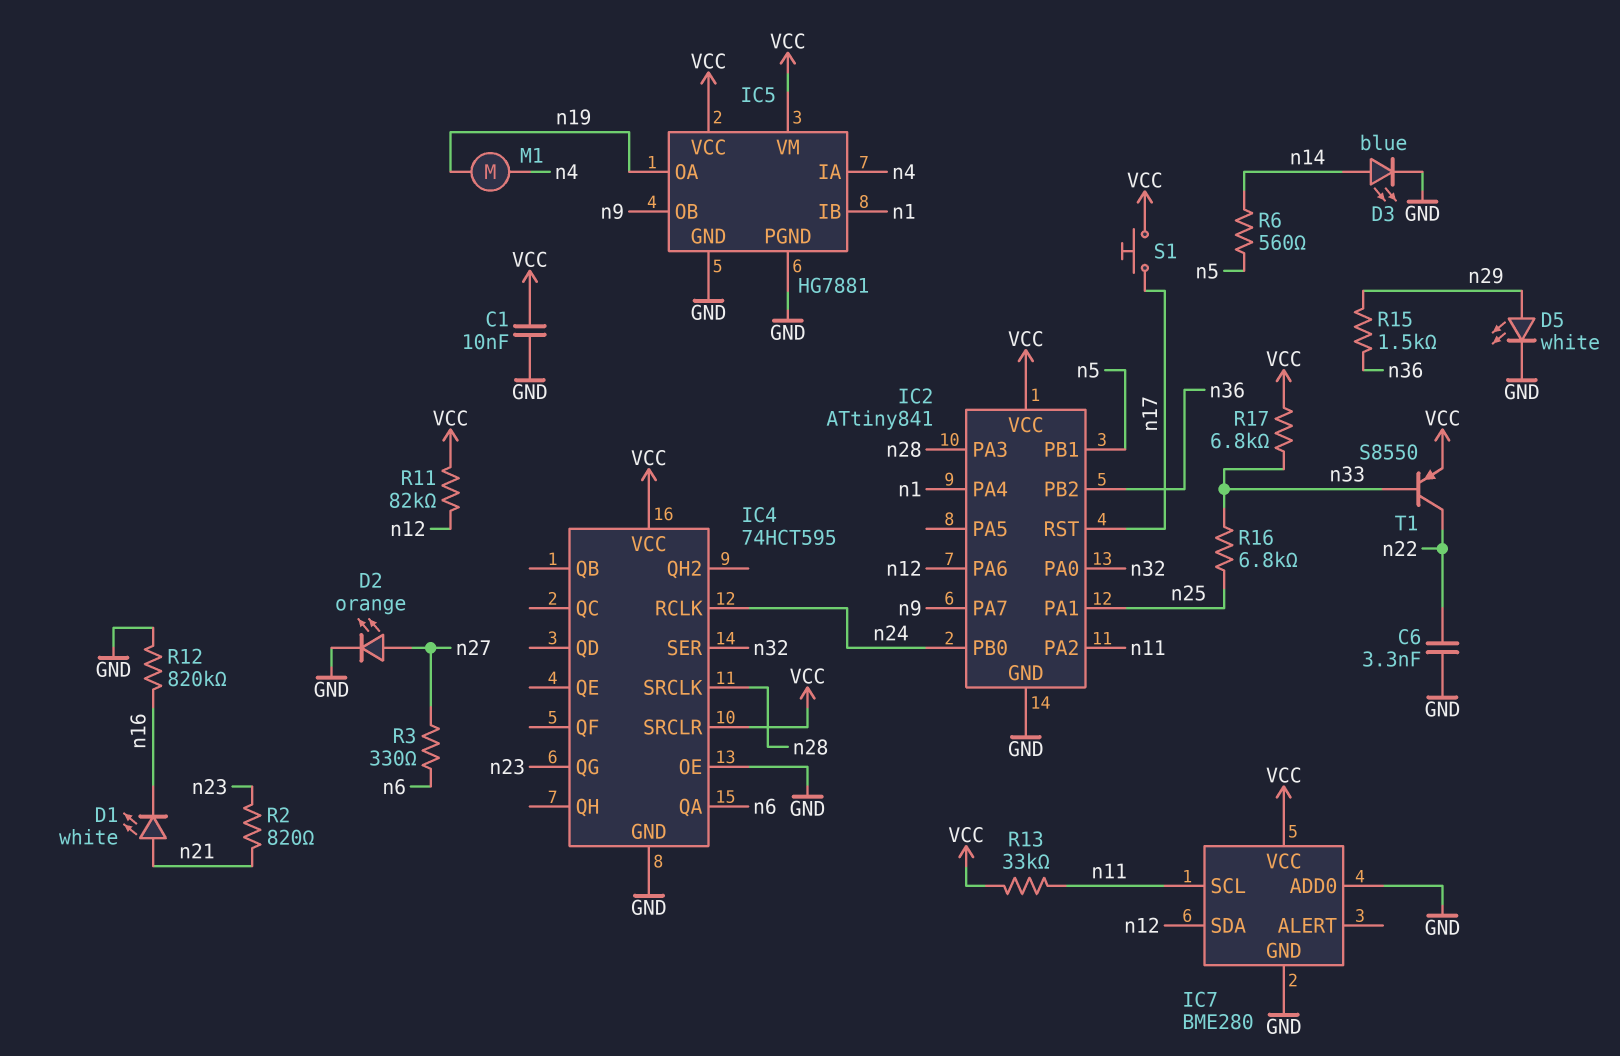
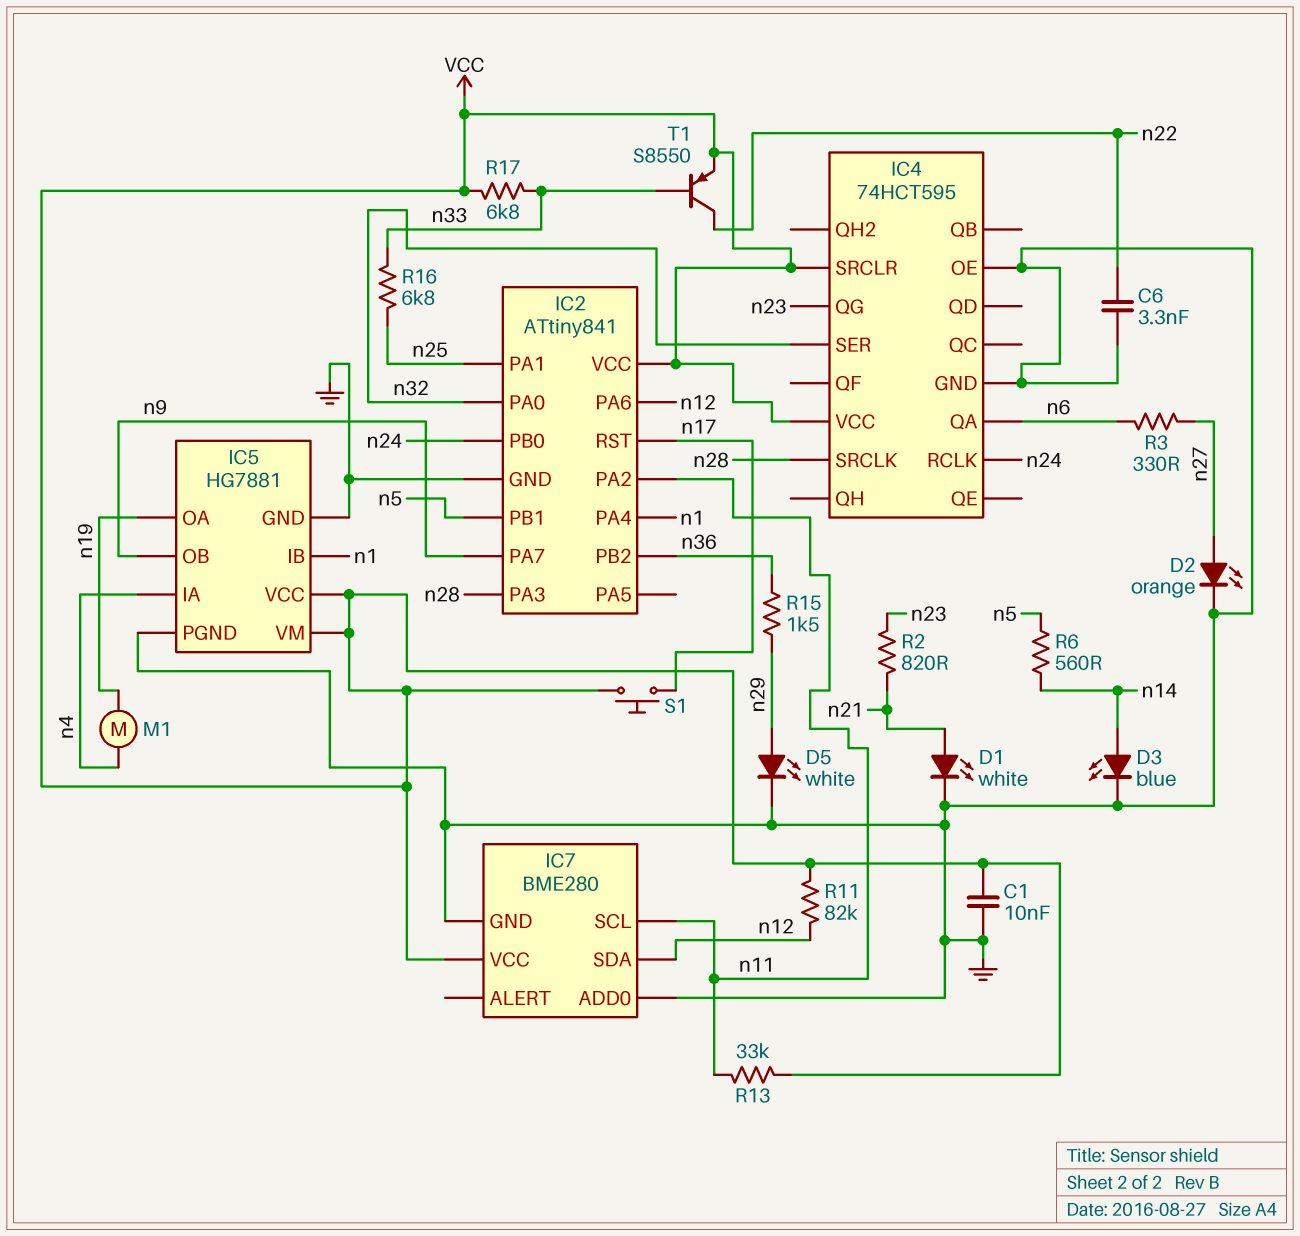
D1: LED white (A n21, K n16) -> LED white (A n21, K GND)
R12: 820k (GND, n16) -> none

